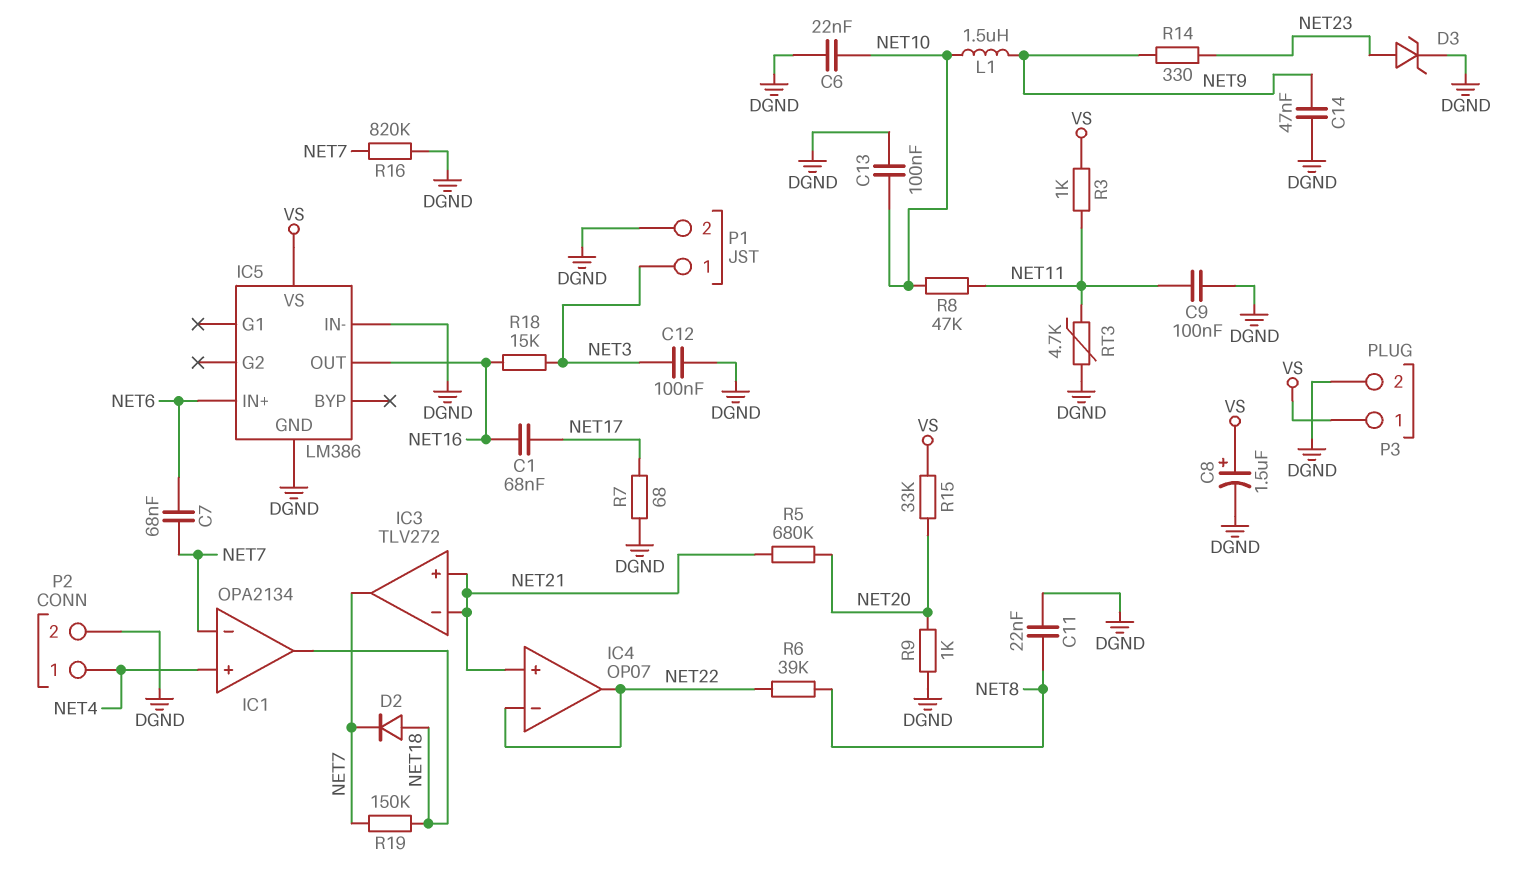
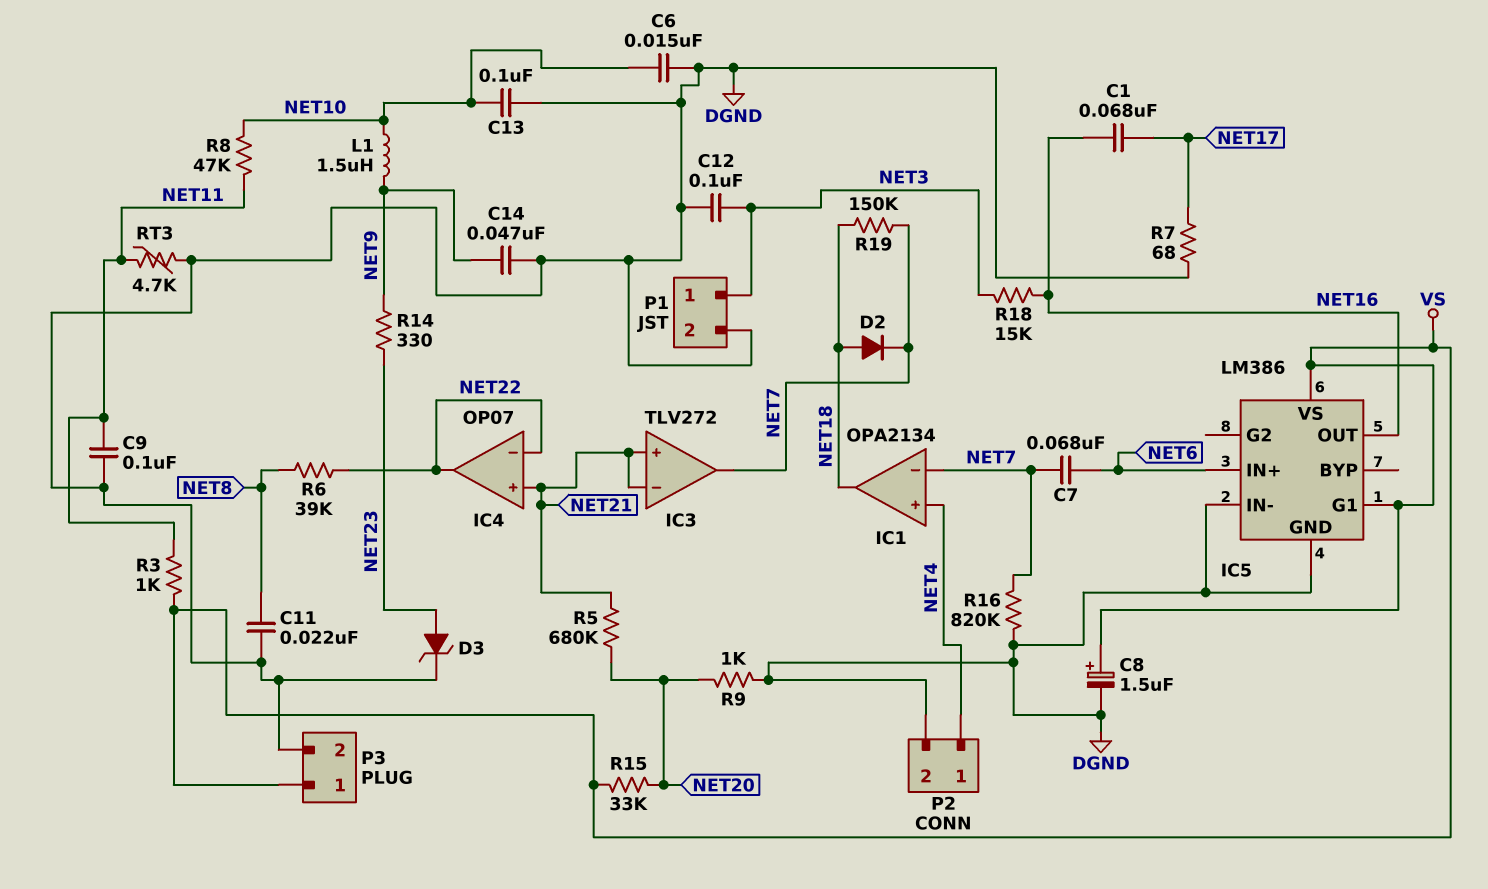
C6: 22nF (DGND, NET10) -> 15nF (DGND, NET10)
IC5 pin G1: none -> VS

